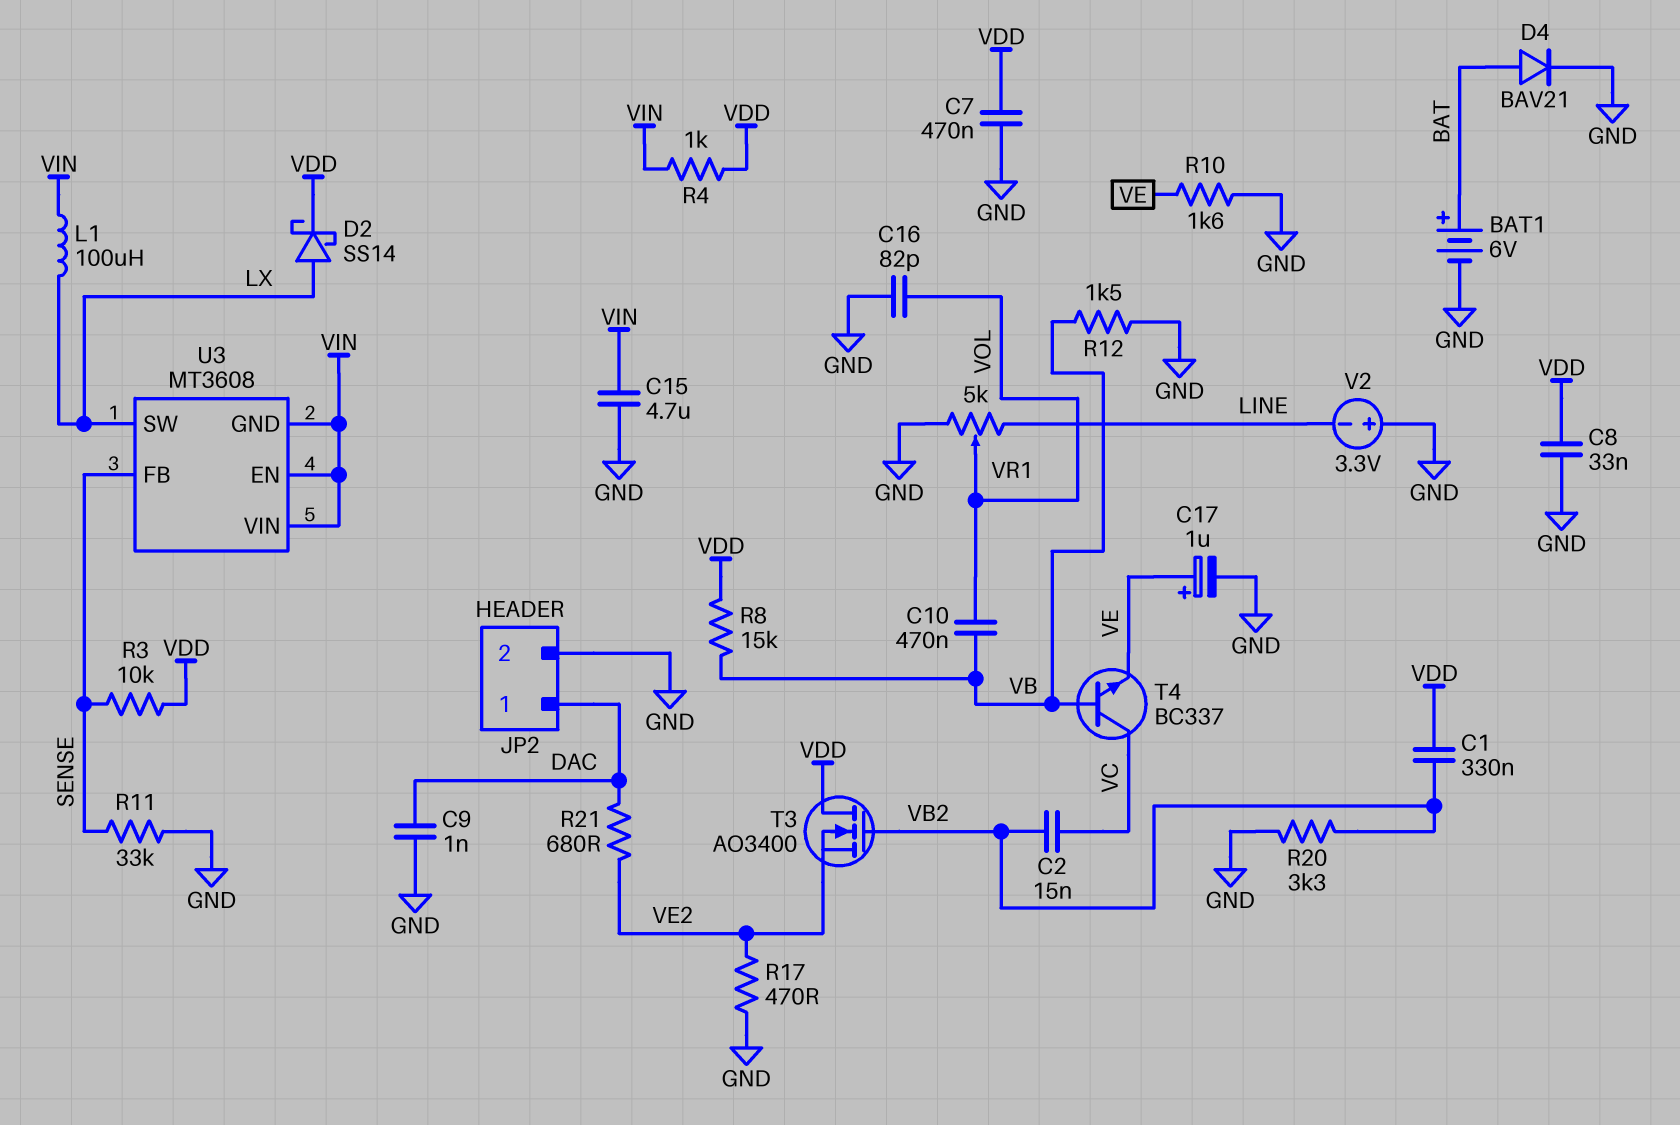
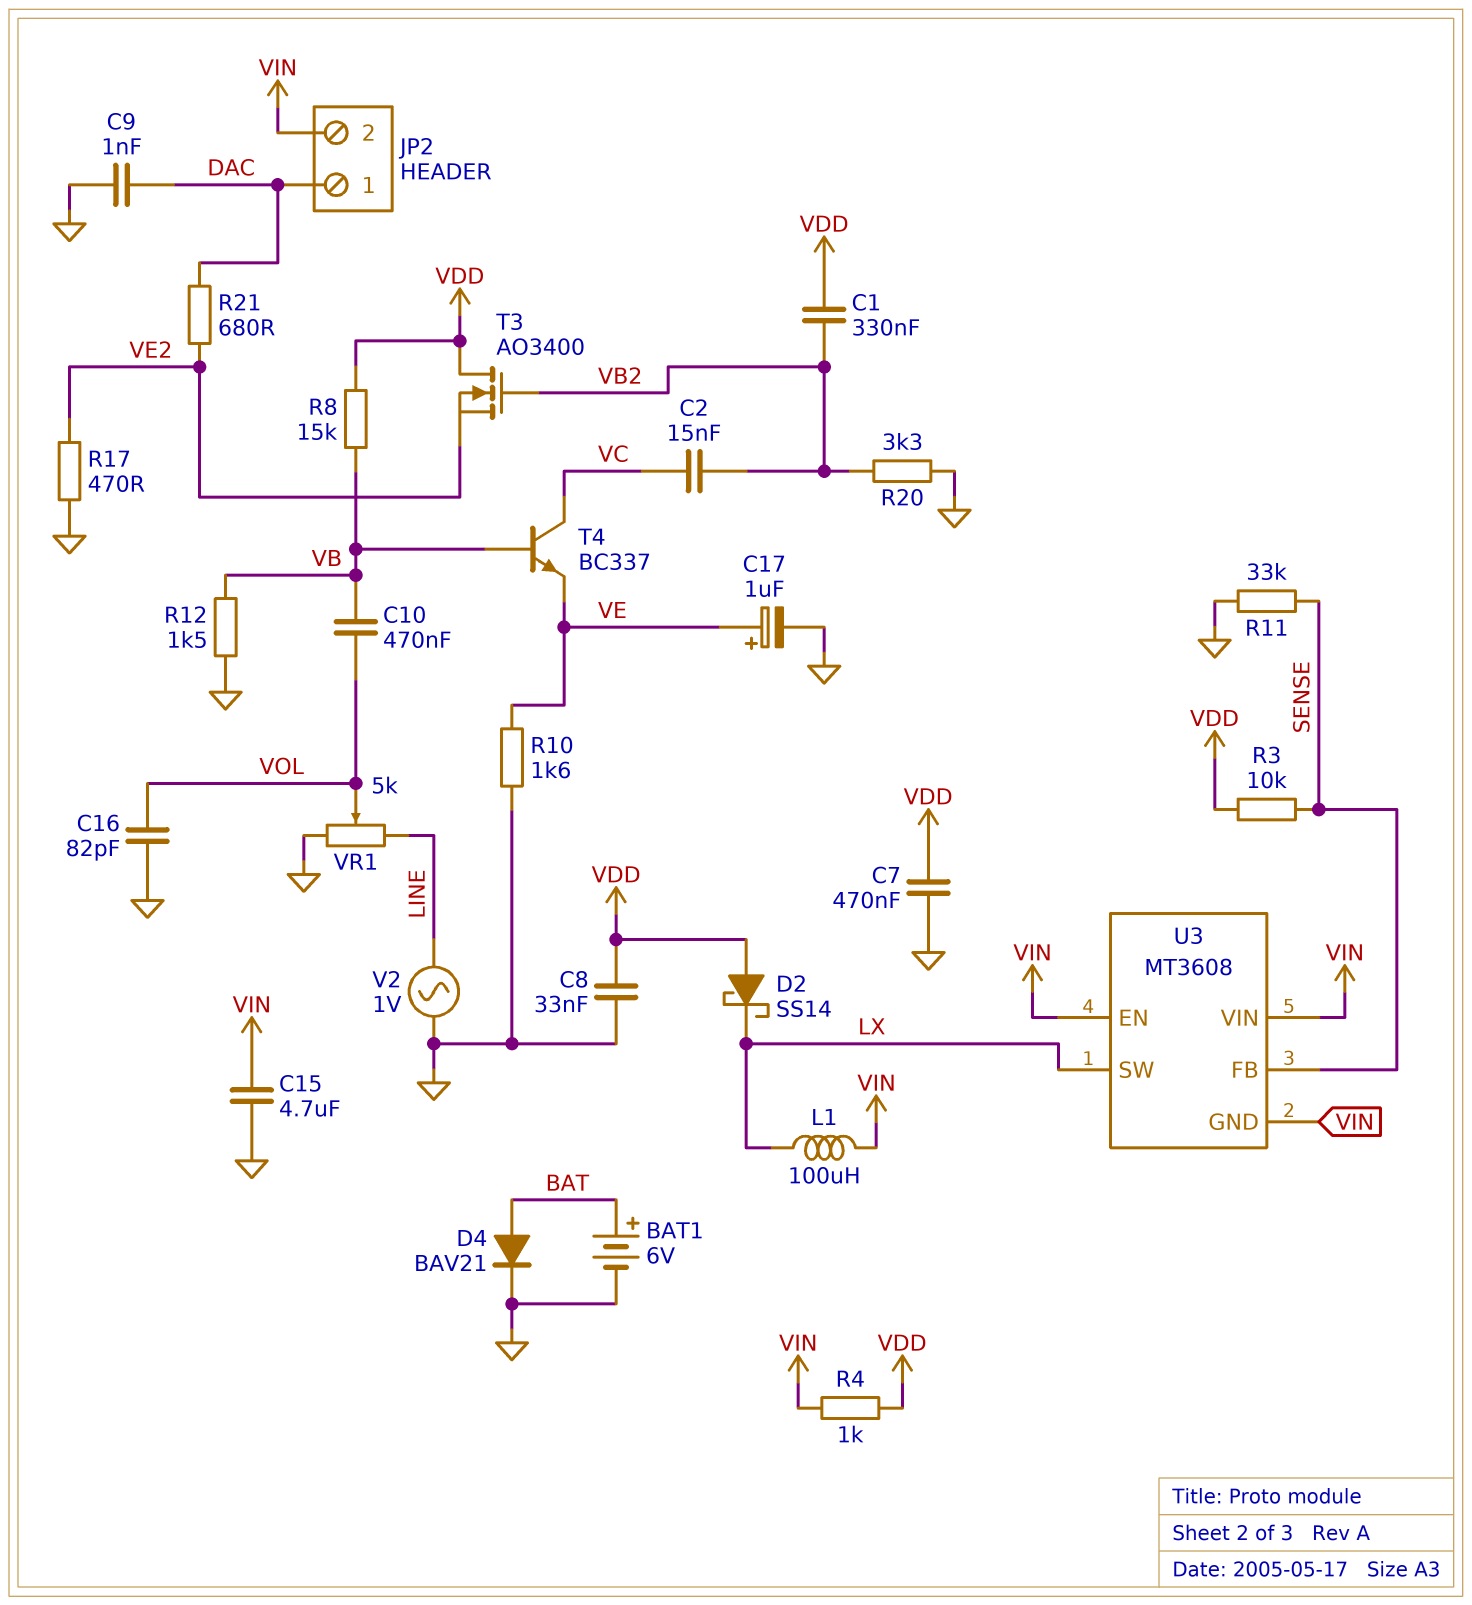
D2: schottky SS14 (A LX, K VDD) -> schottky SS14 (A VDD, K LX)
JP2 pin 2: GND -> VIN
V2: 3.3V (plus GND, minus LINE) -> AC 1V (GND, LINE)

